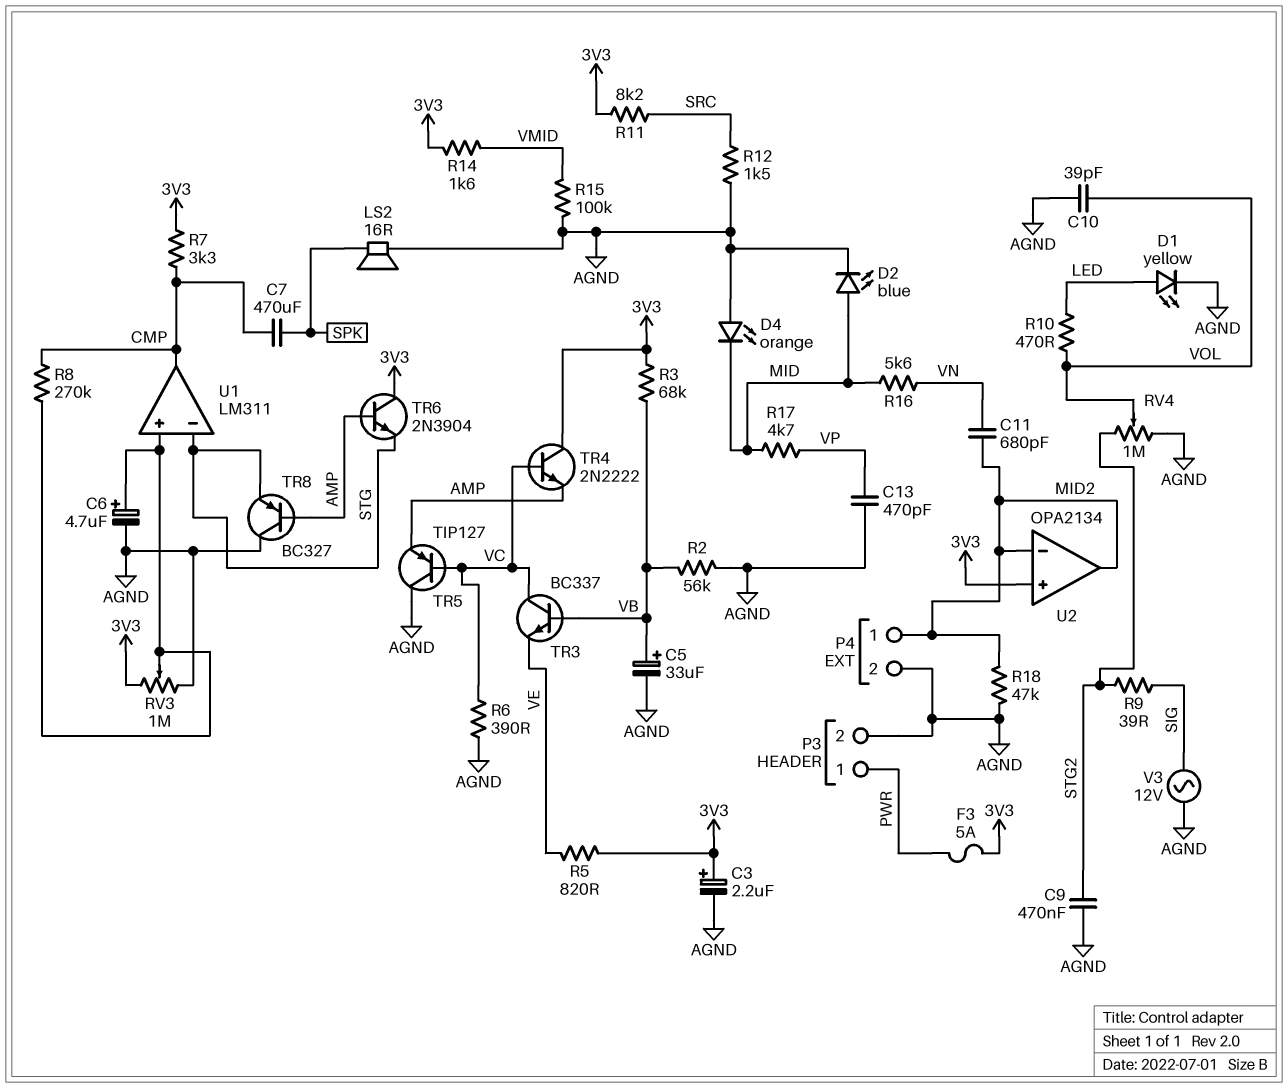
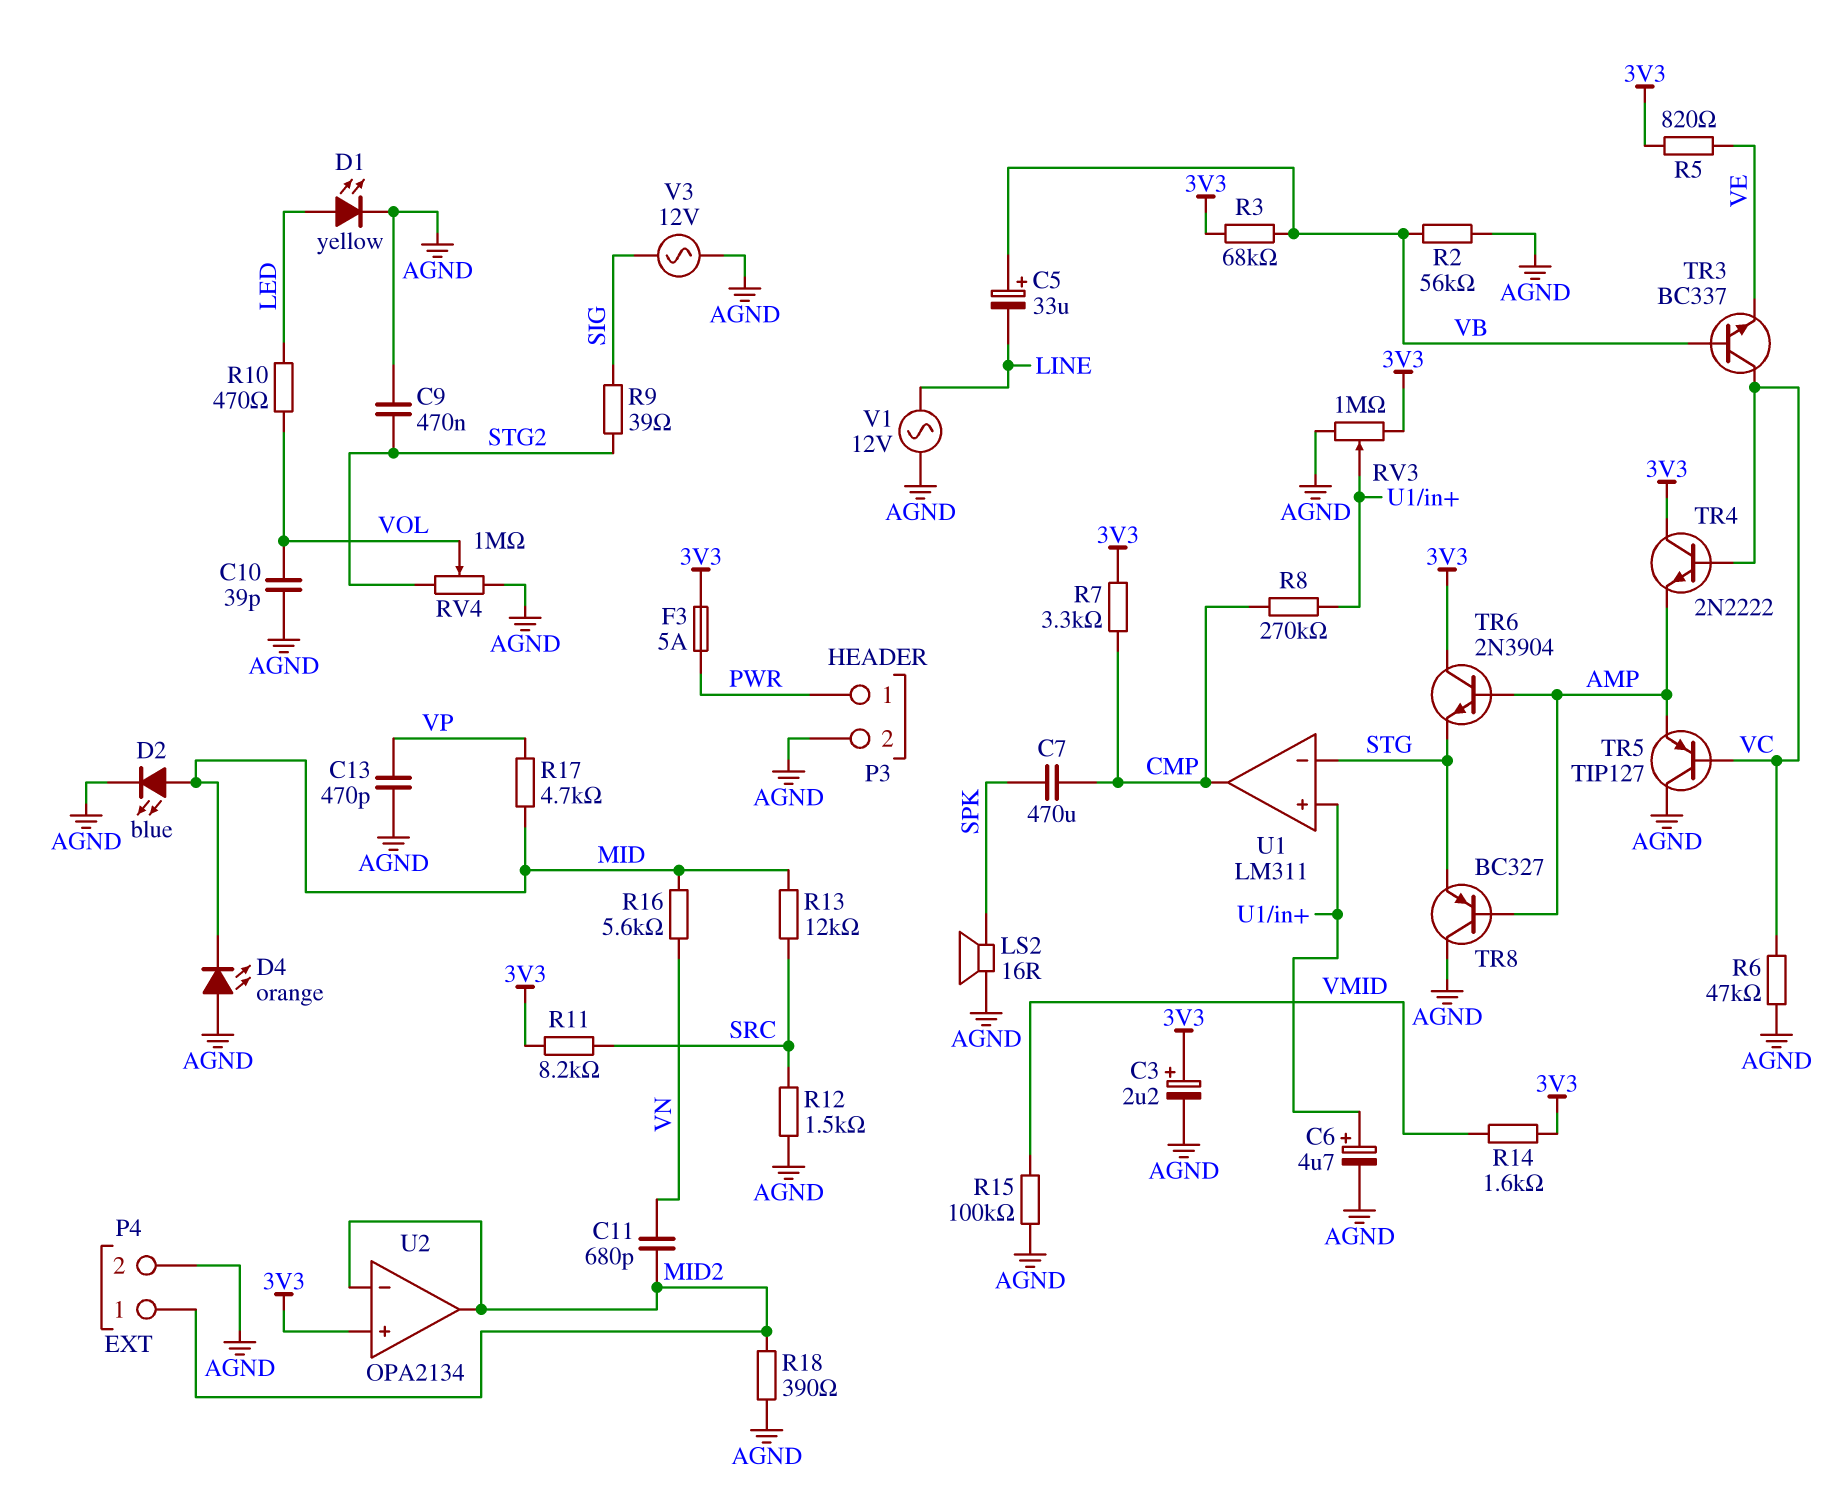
C5: 33uF (plus VB, minus AGND) -> 33uF (plus VB, minus LINE)
R6: 390 (AGND, VC) -> 47k (AGND, VC)
R13: none -> 12k (MID, SRC)
R18: 47k (AGND, MID2) -> 390 (AGND, MID2)
V1: none -> AC 12V (AGND, LINE)

